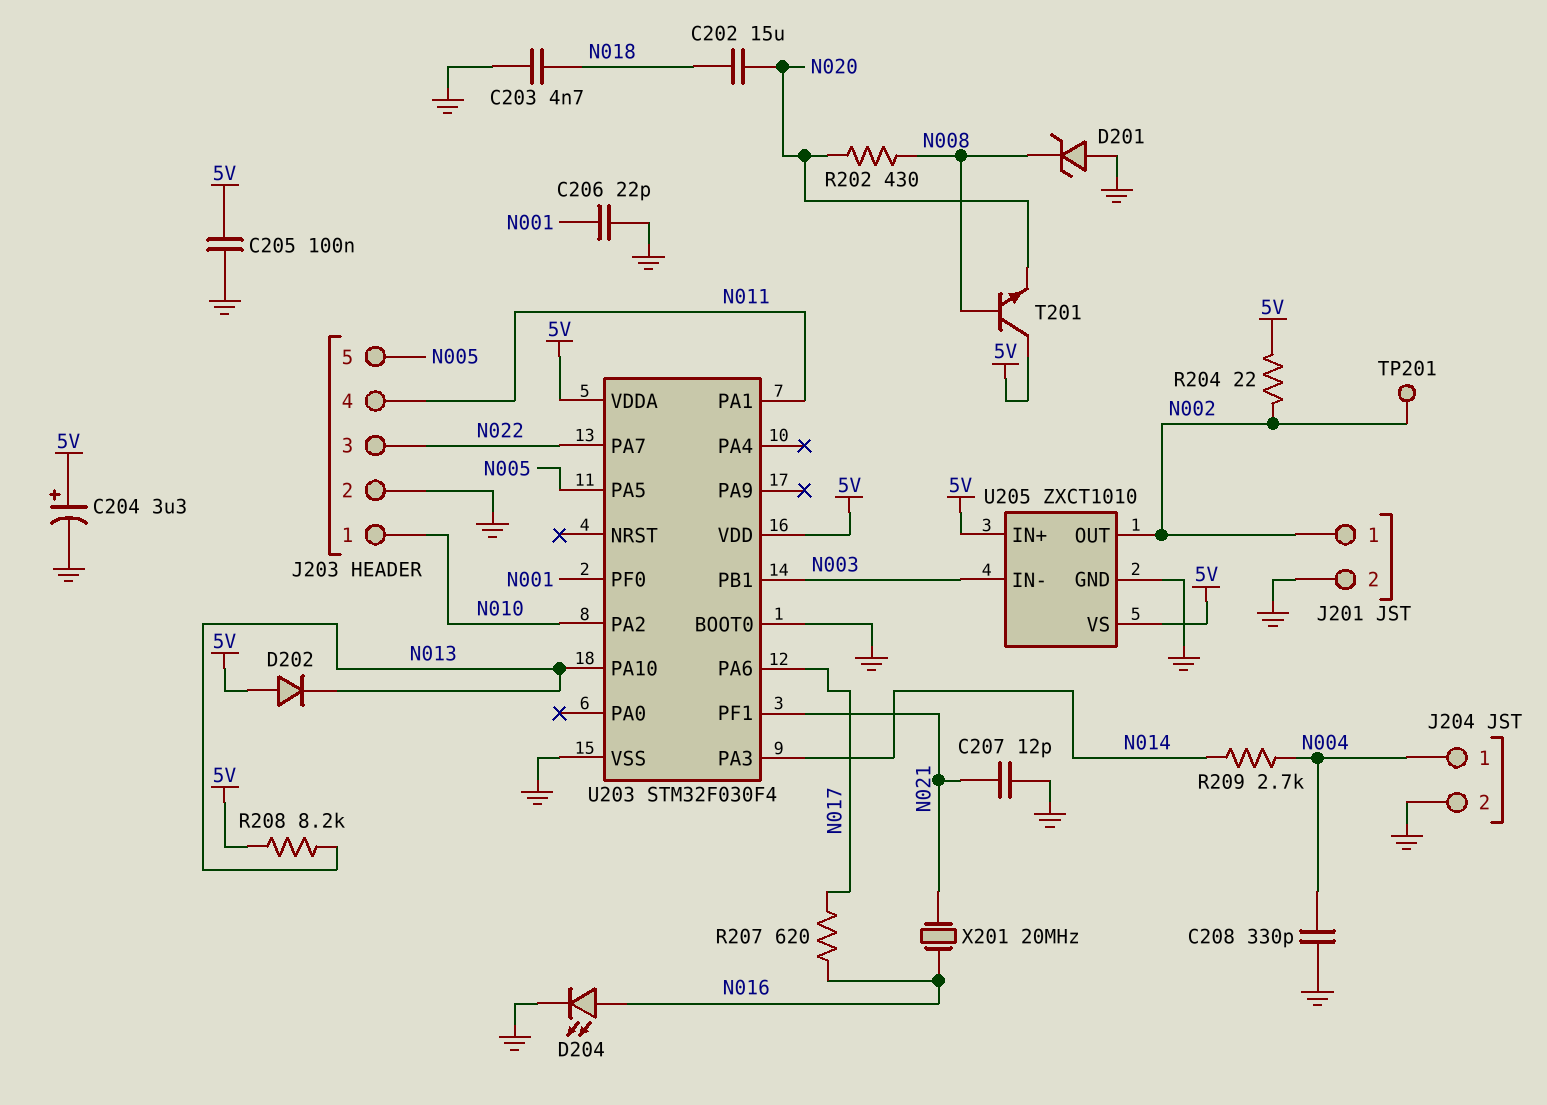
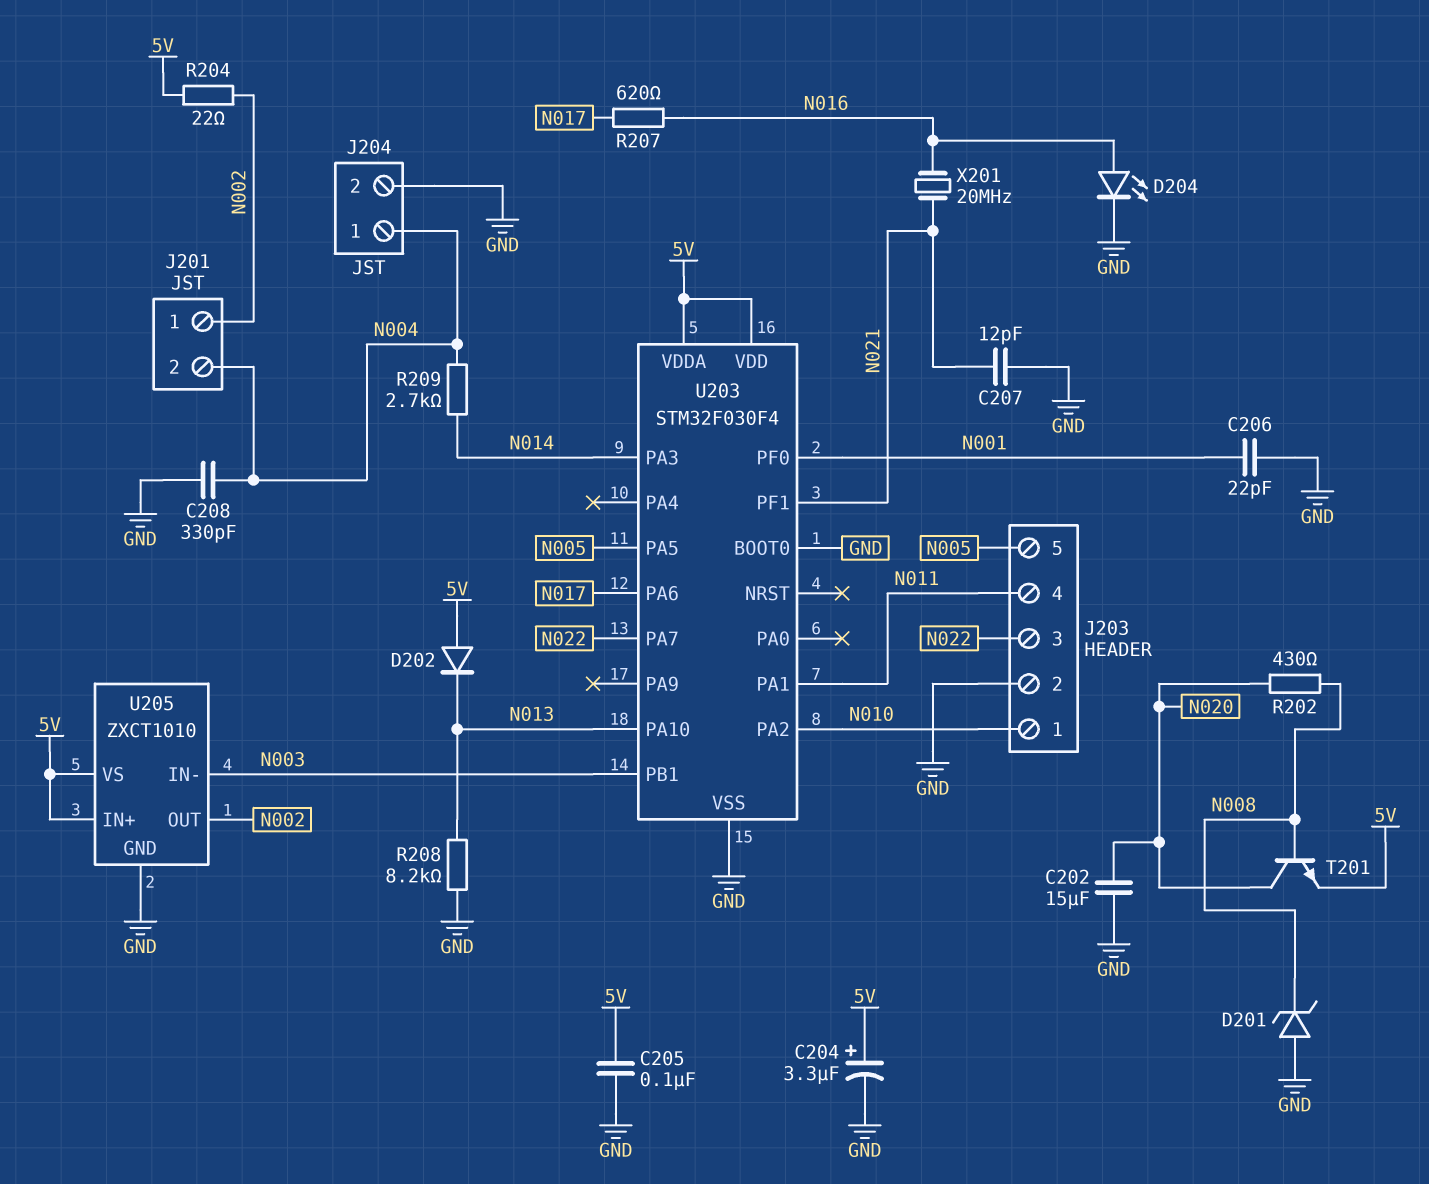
C202: 15uF (N018, N020) -> 15uF (GND, N020)
C203: 4.7nF (GND, N018) -> none
J201 pin 2: GND -> N004
R208: 8.2k (5V, N013) -> 8.2k (GND, N013)
T201: NPN (B N008, C 5V, E N020) -> NPN (B N008, C N020, E 5V)
TP201: test point (N002) -> none

